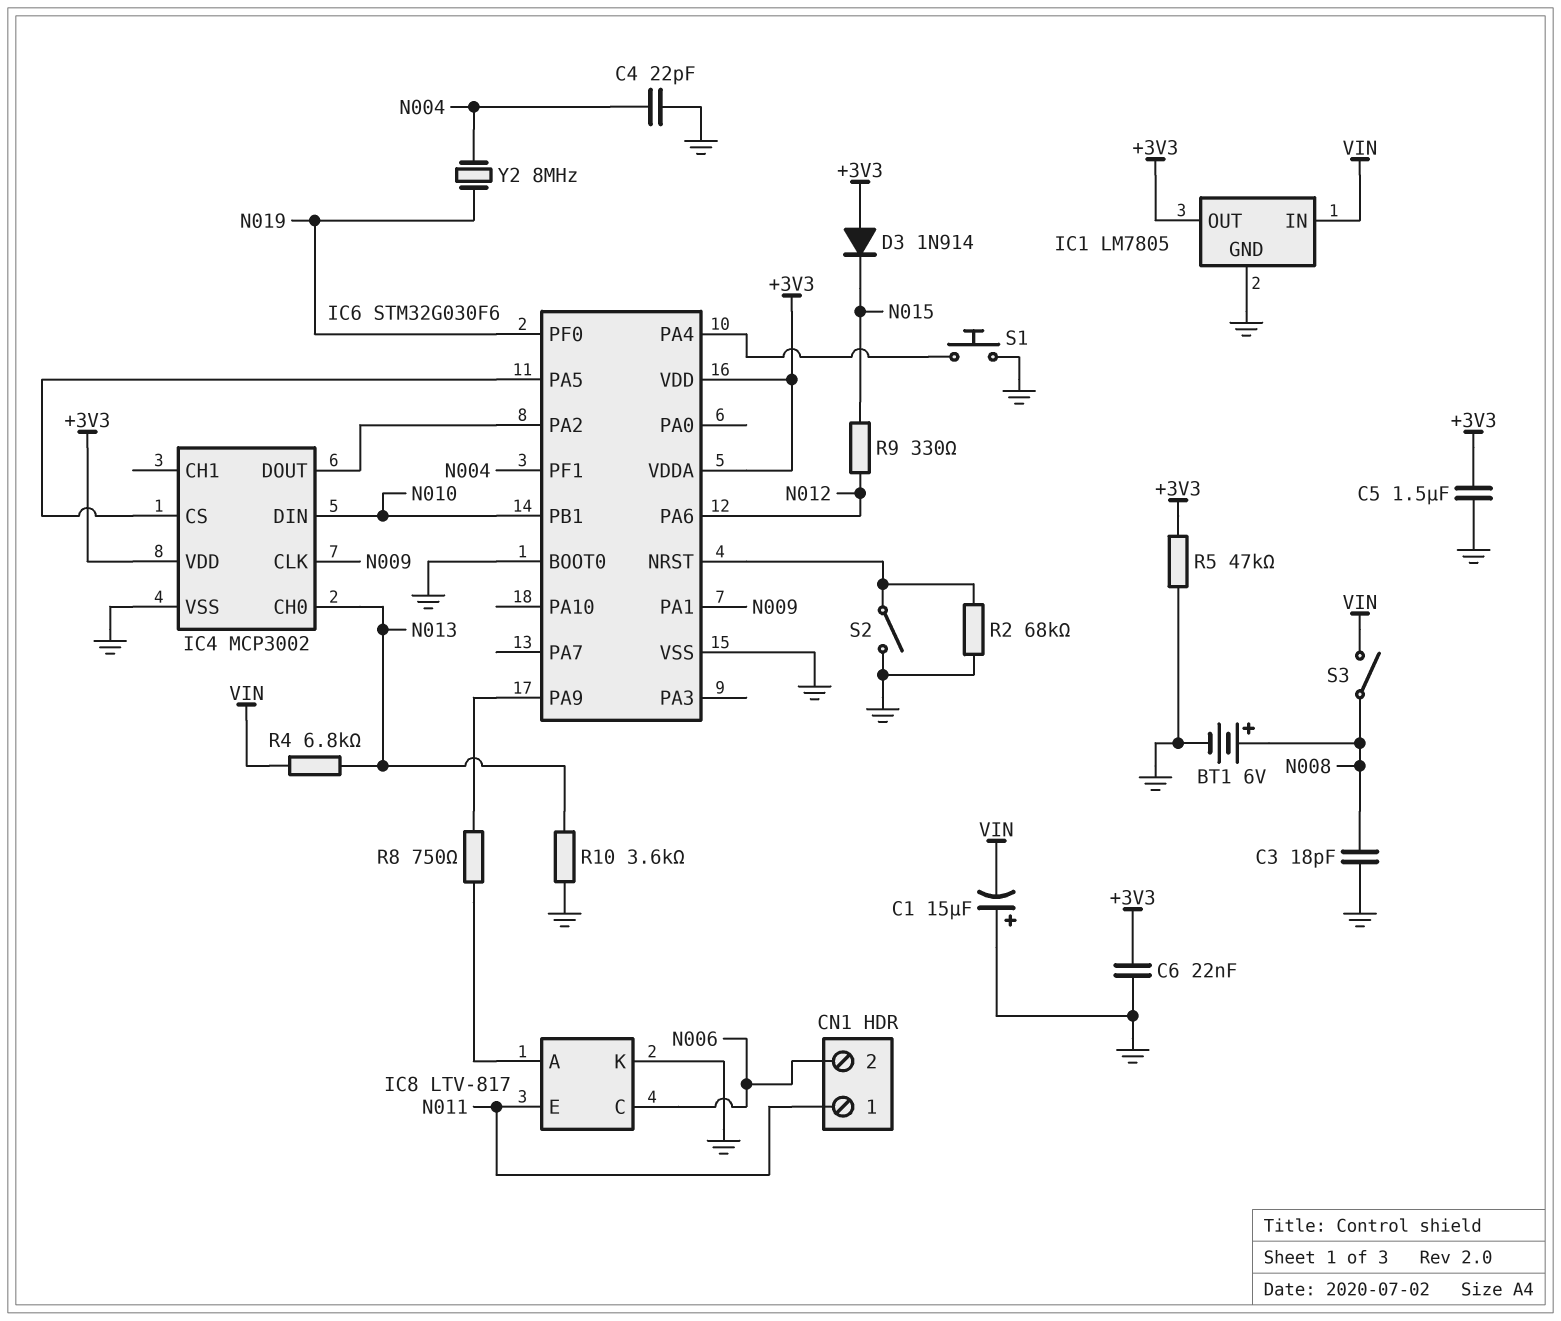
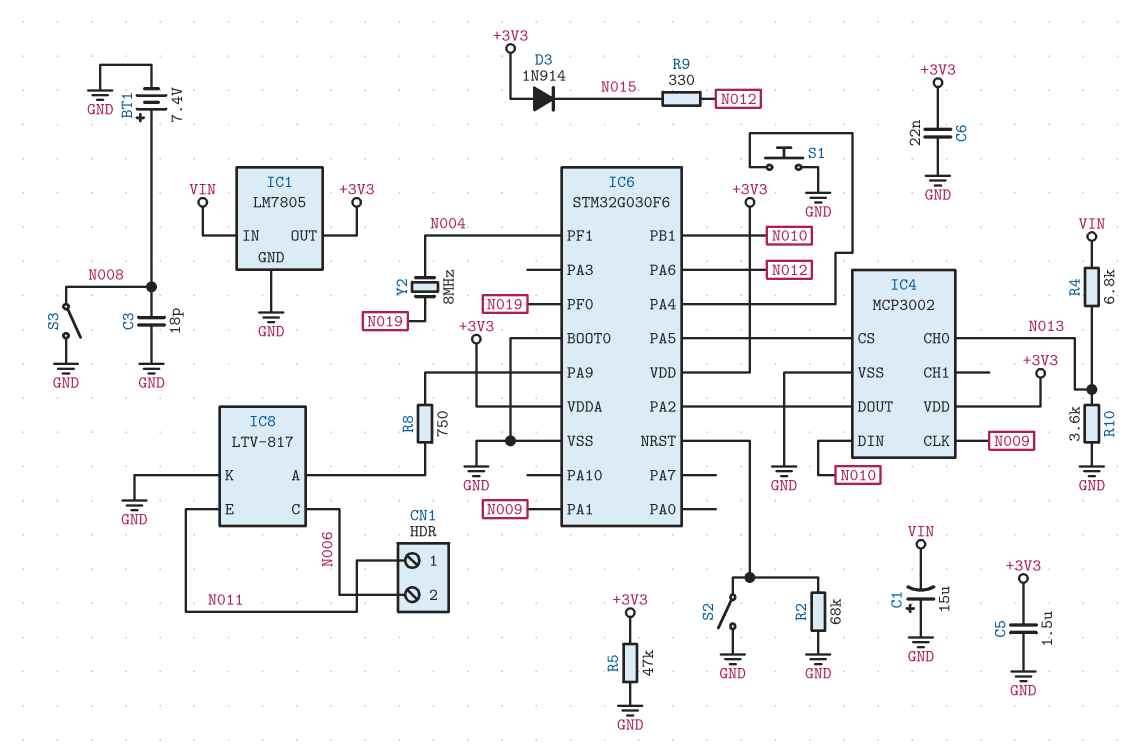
BT1: 6V (plus N008, minus GND) -> 7.4V (plus N008, minus GND)
C4: 22pF (GND, N004) -> none
S3: switch (N008, VIN) -> switch (GND, N008)

